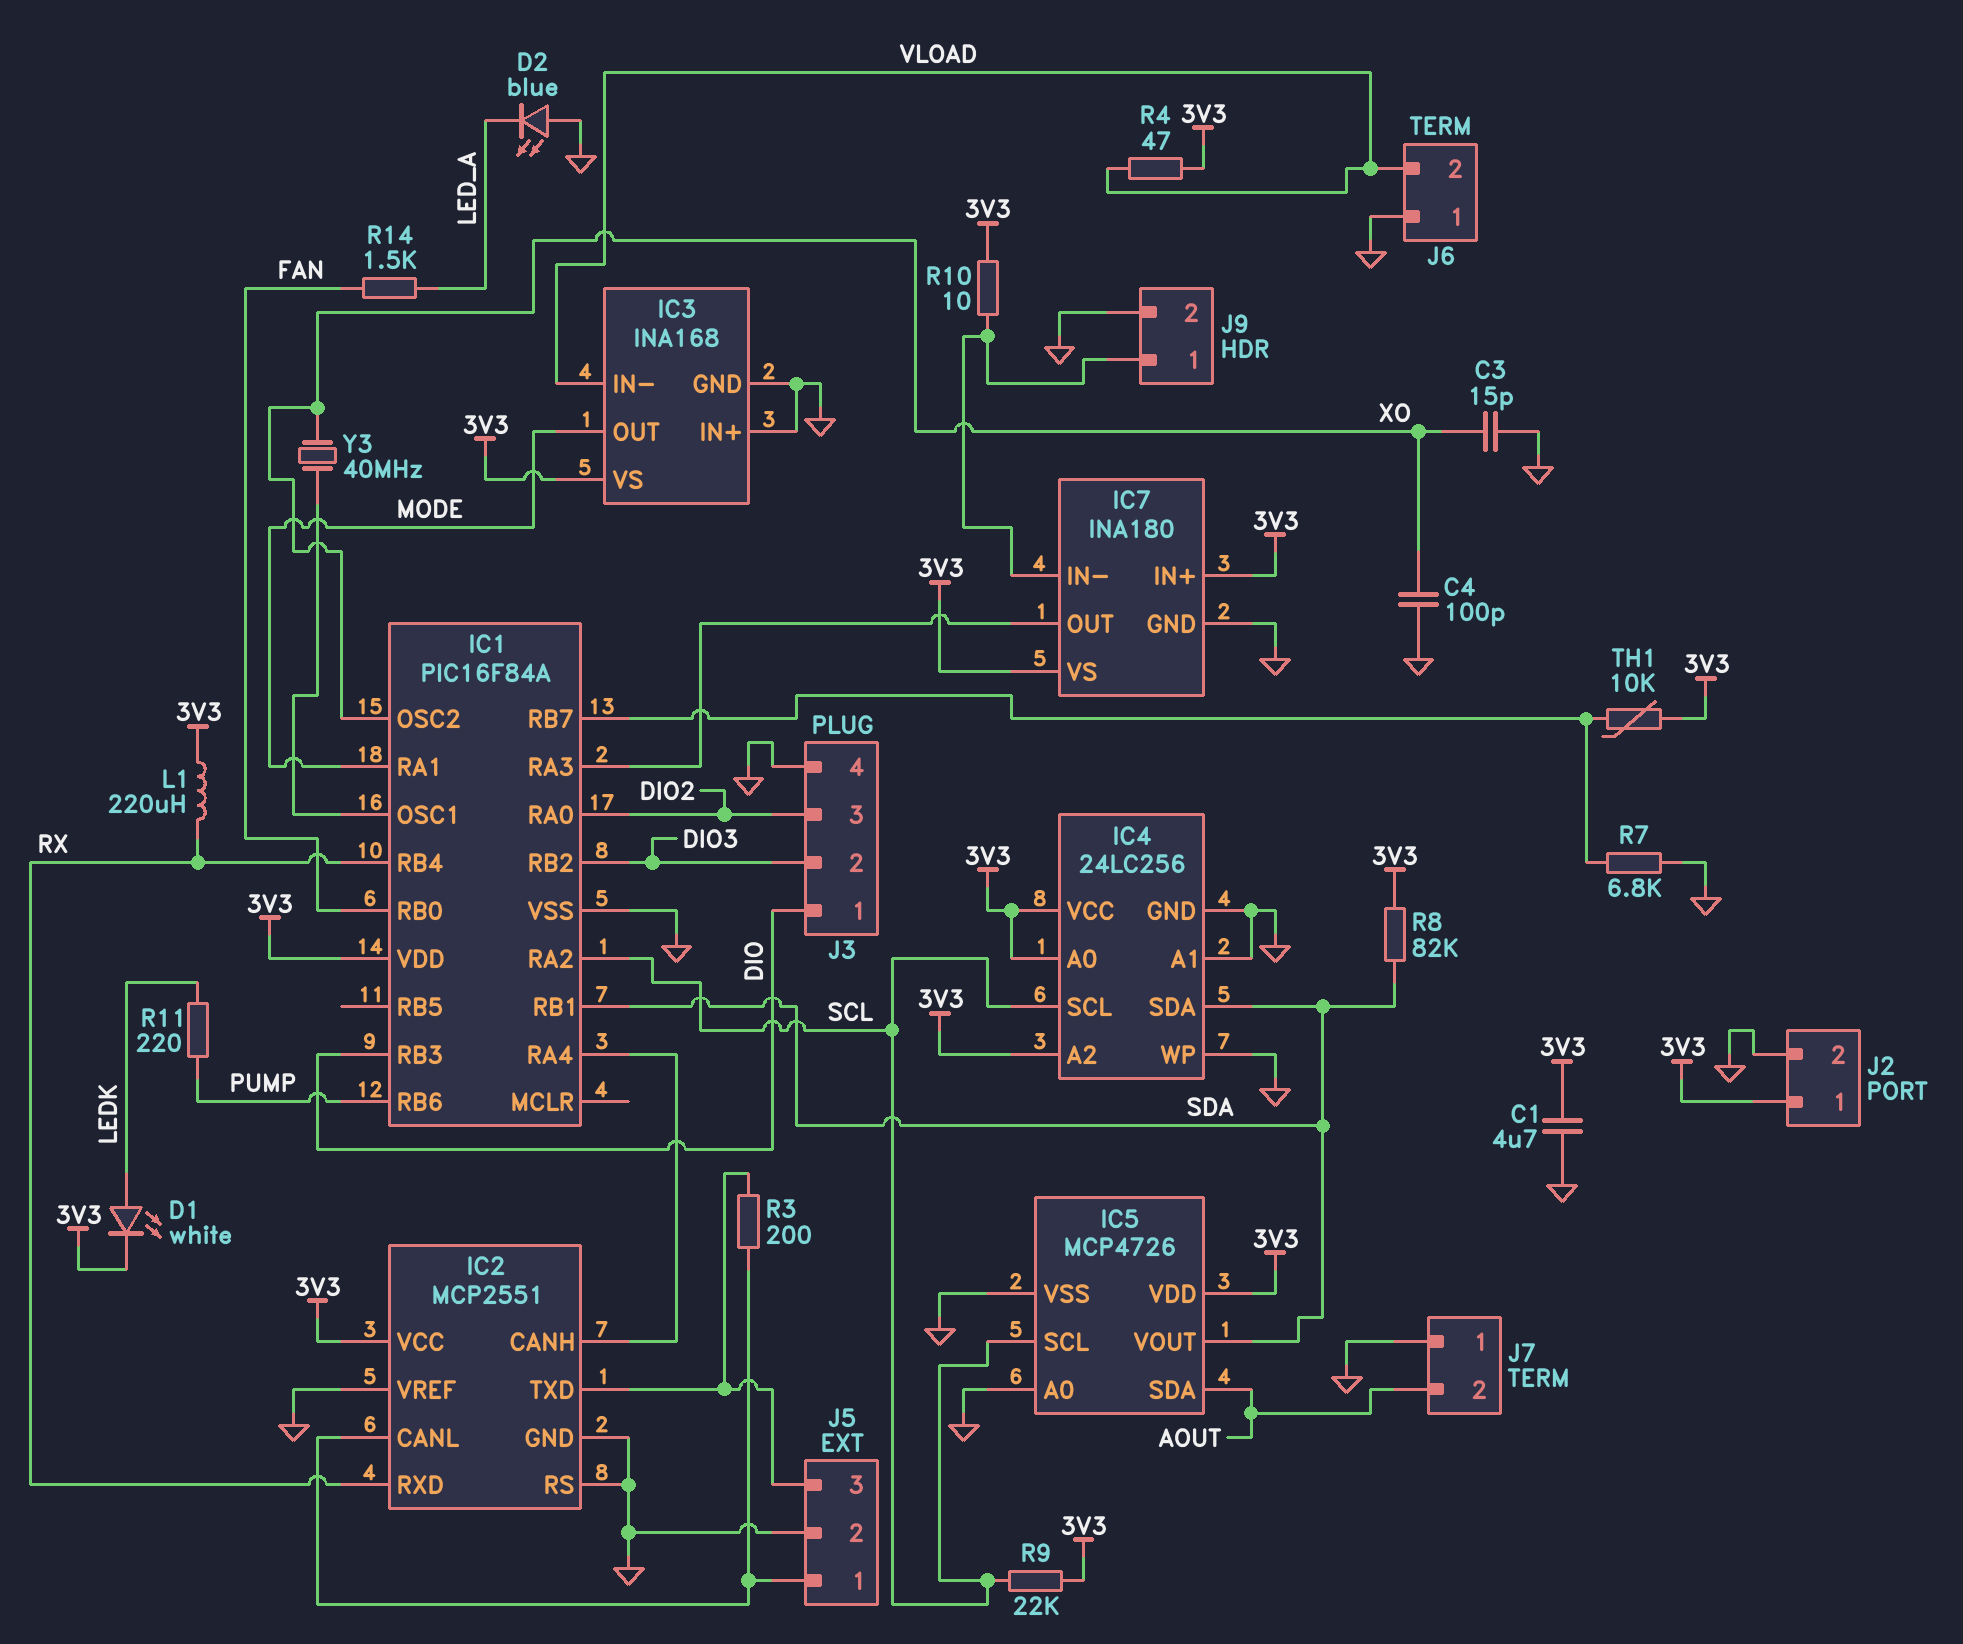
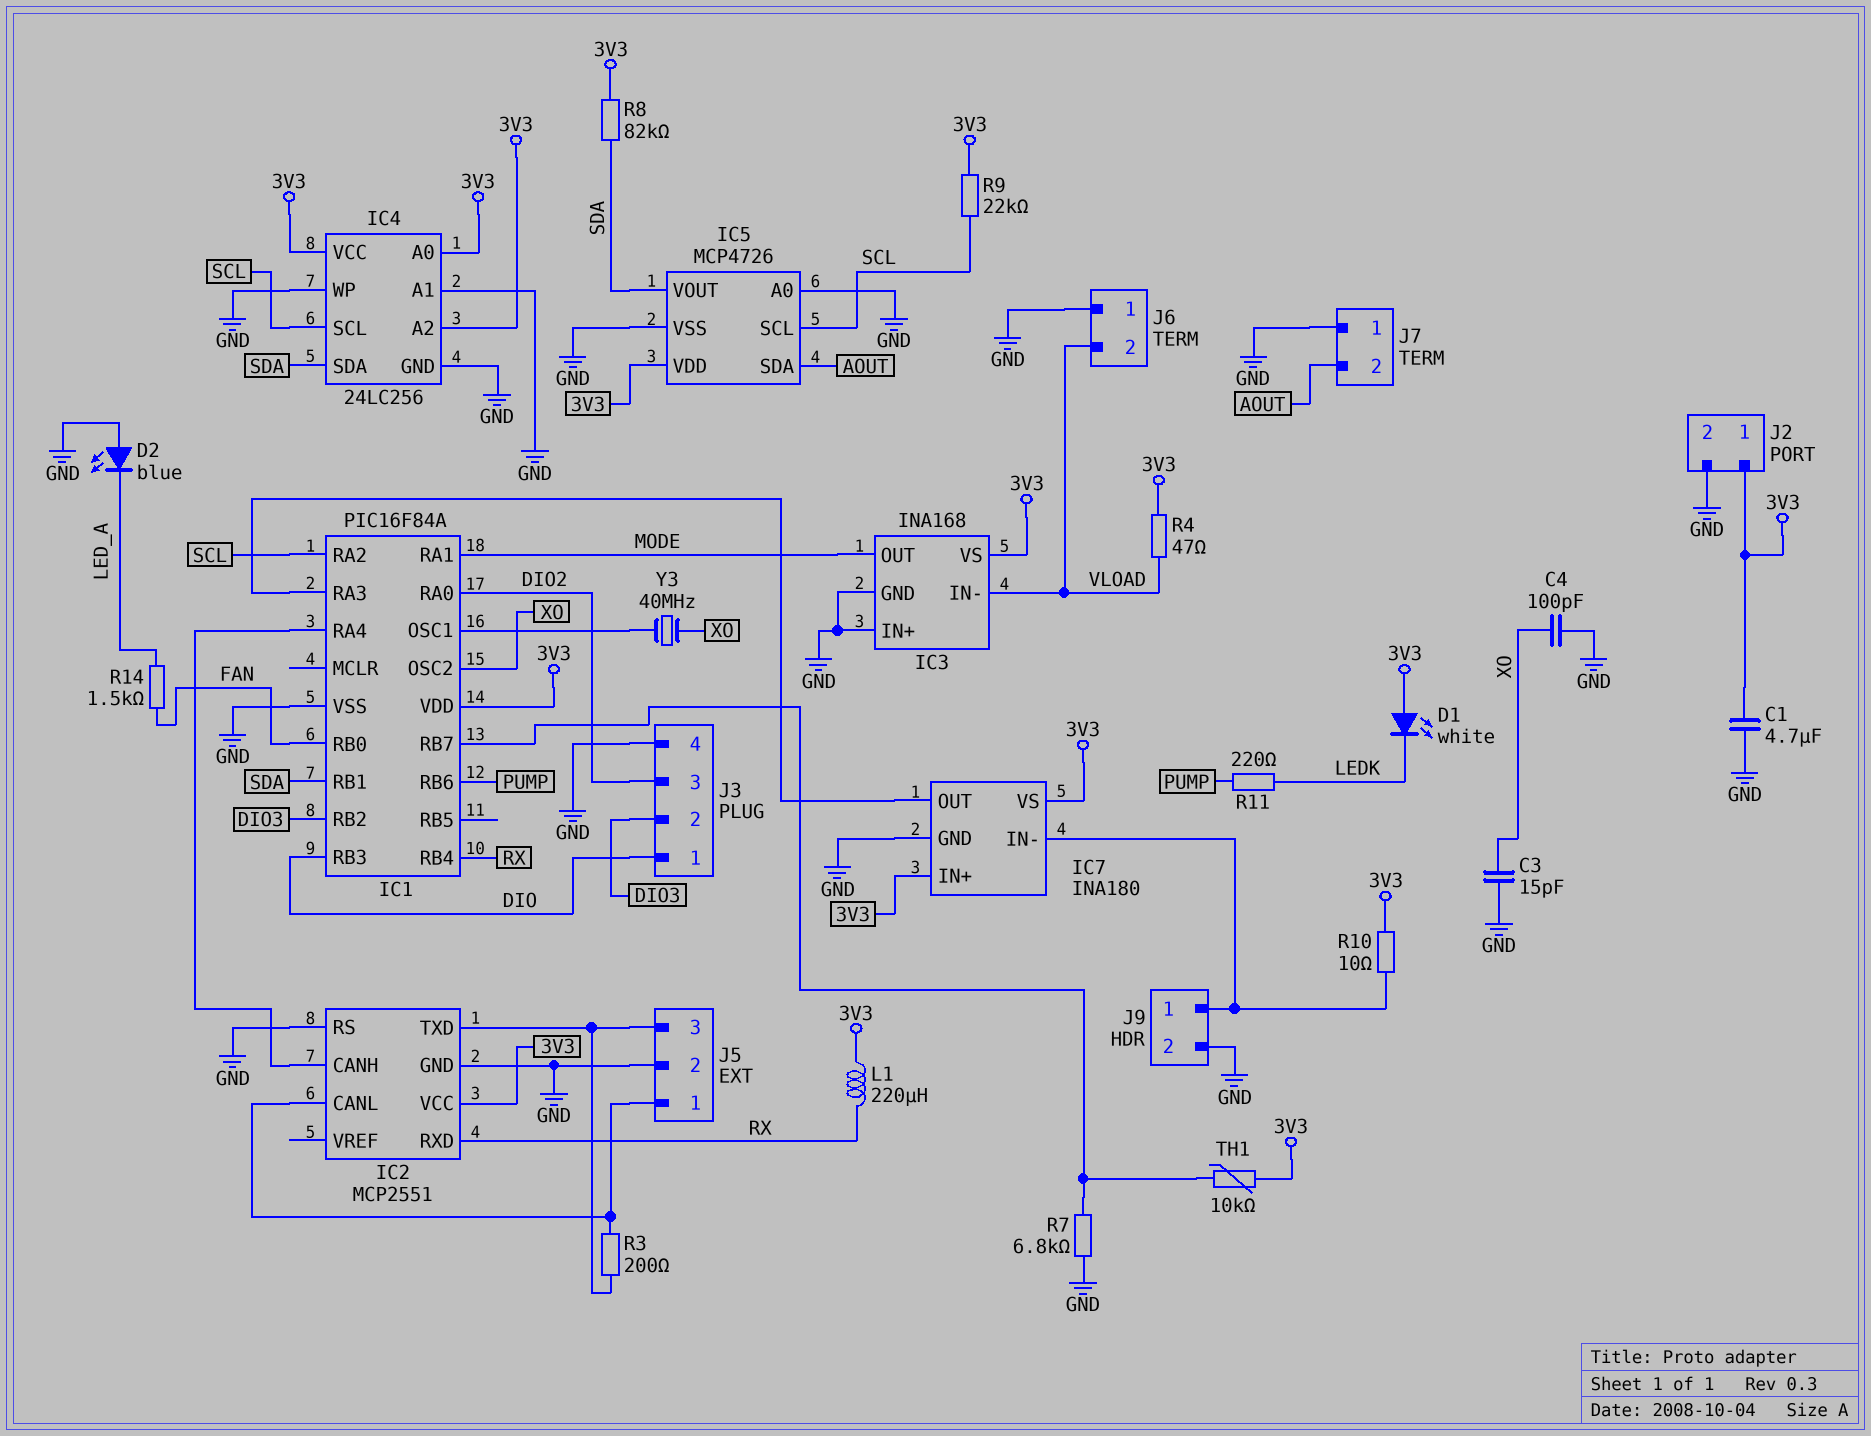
D1: LED white (A LEDK, K 3V3) -> LED white (A 3V3, K LEDK)
IC2 pin VREF: GND -> none

